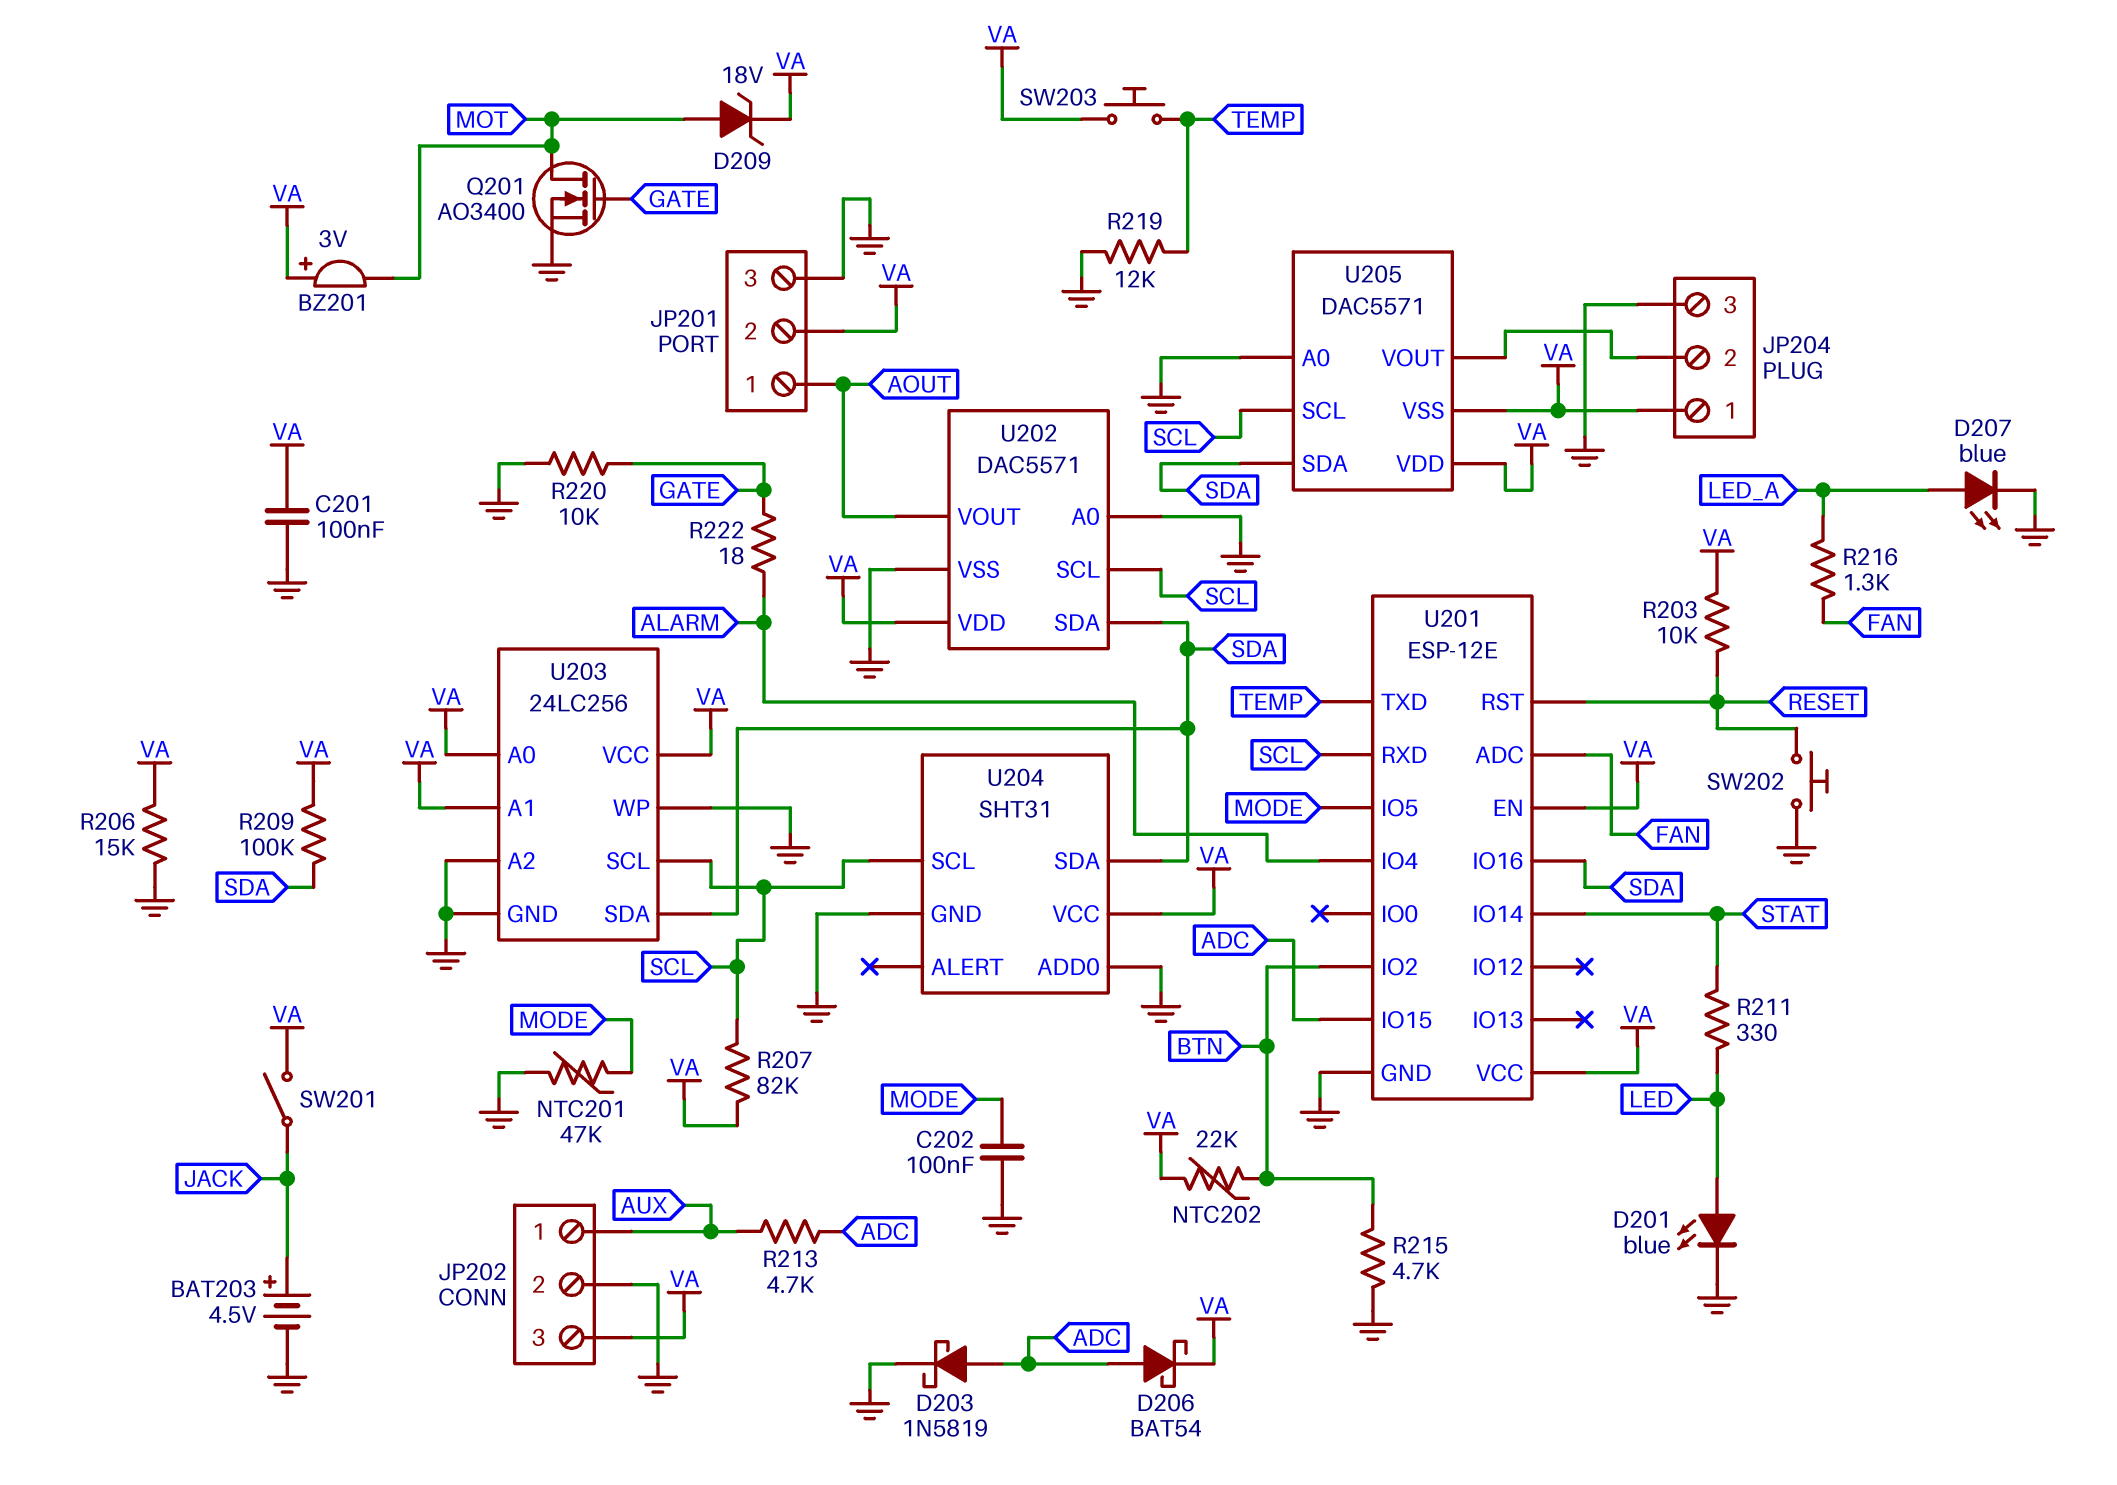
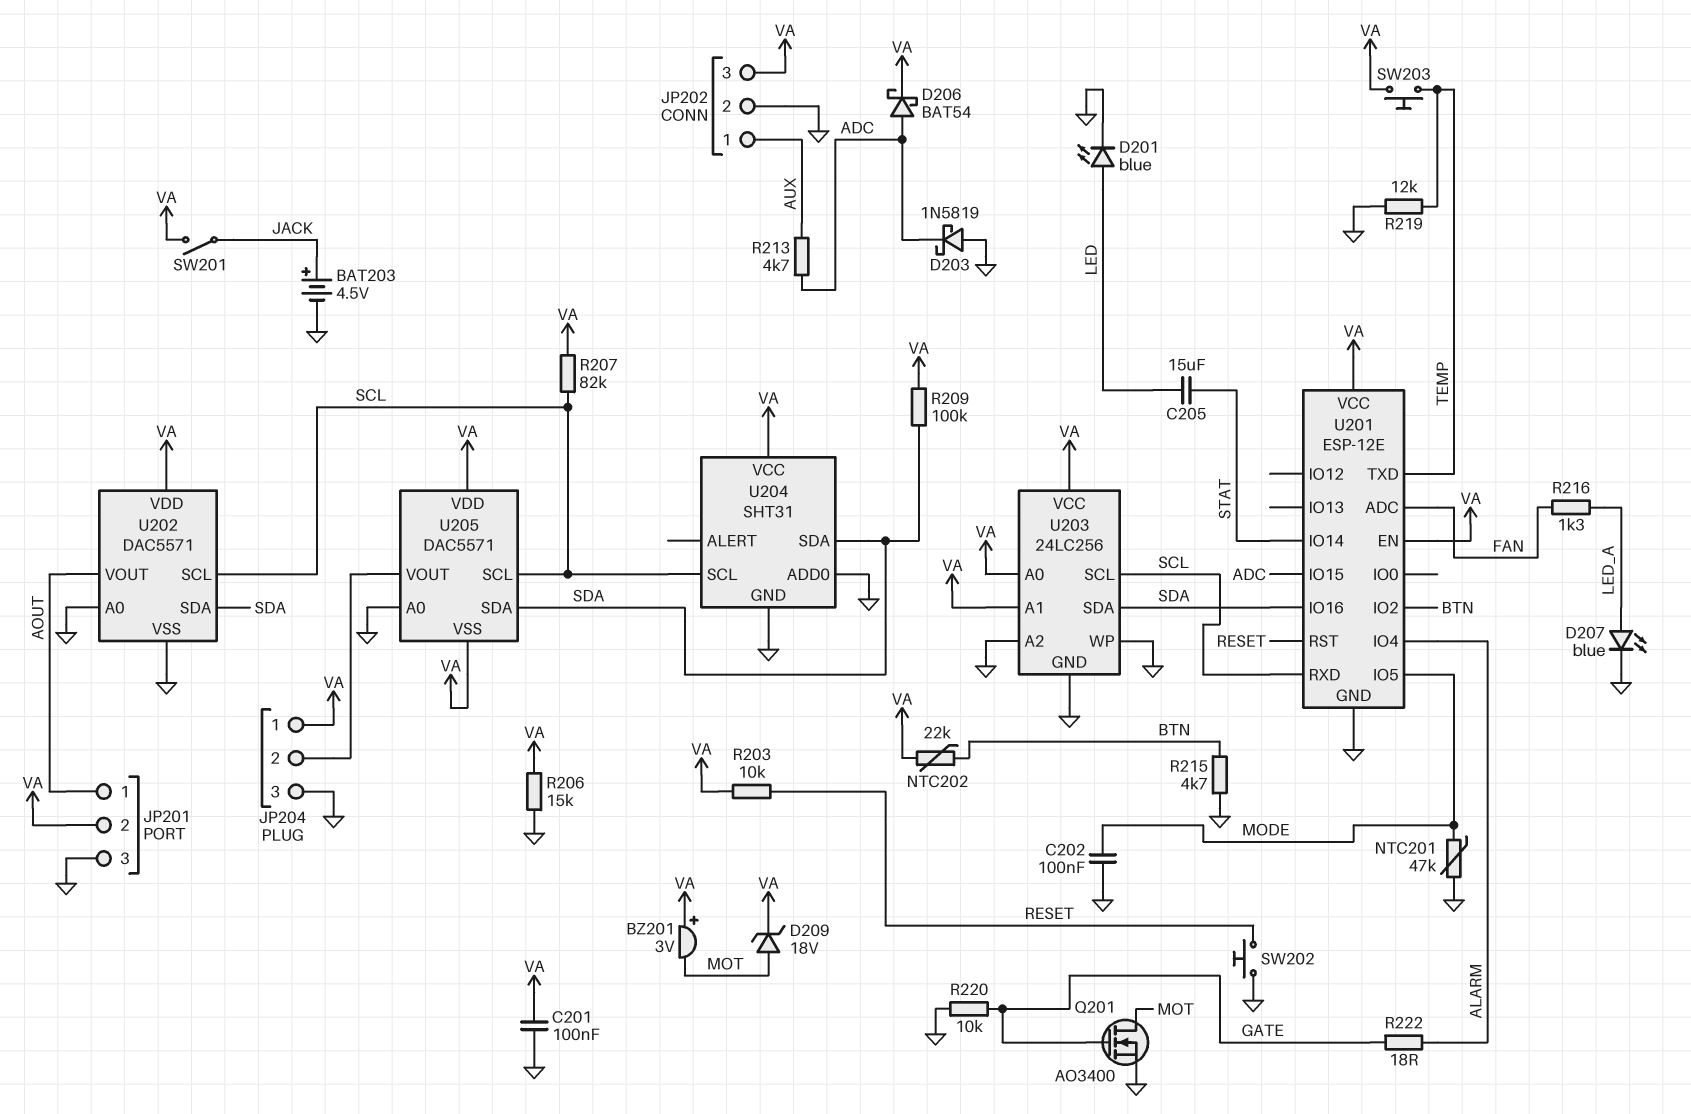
C205: none -> 15uF (LED, STAT)
D203: schottky 1N5819 (A ADC, K GND) -> schottky 1N5819 (A GND, K ADC)
R211: 330 (LED, STAT) -> none

